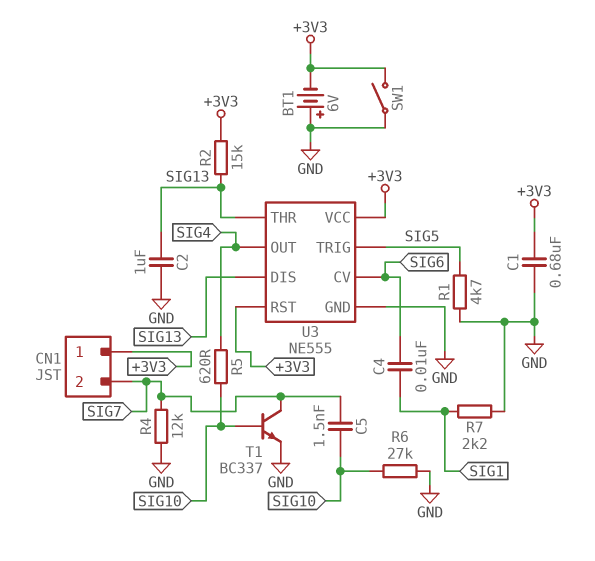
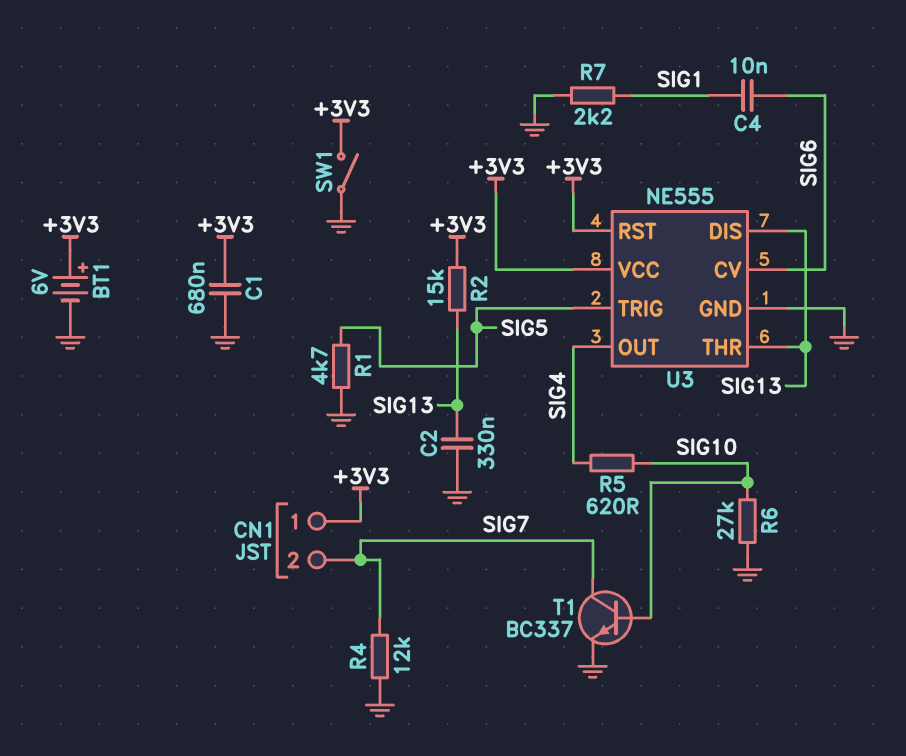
BT1: 6V (plus GND, minus +3V3) -> 6V (plus +3V3, minus GND)
C2: 1uF (GND, SIG13) -> 330nF (GND, SIG13)
C5: 1.5nF (SIG7, SIG10) -> none

